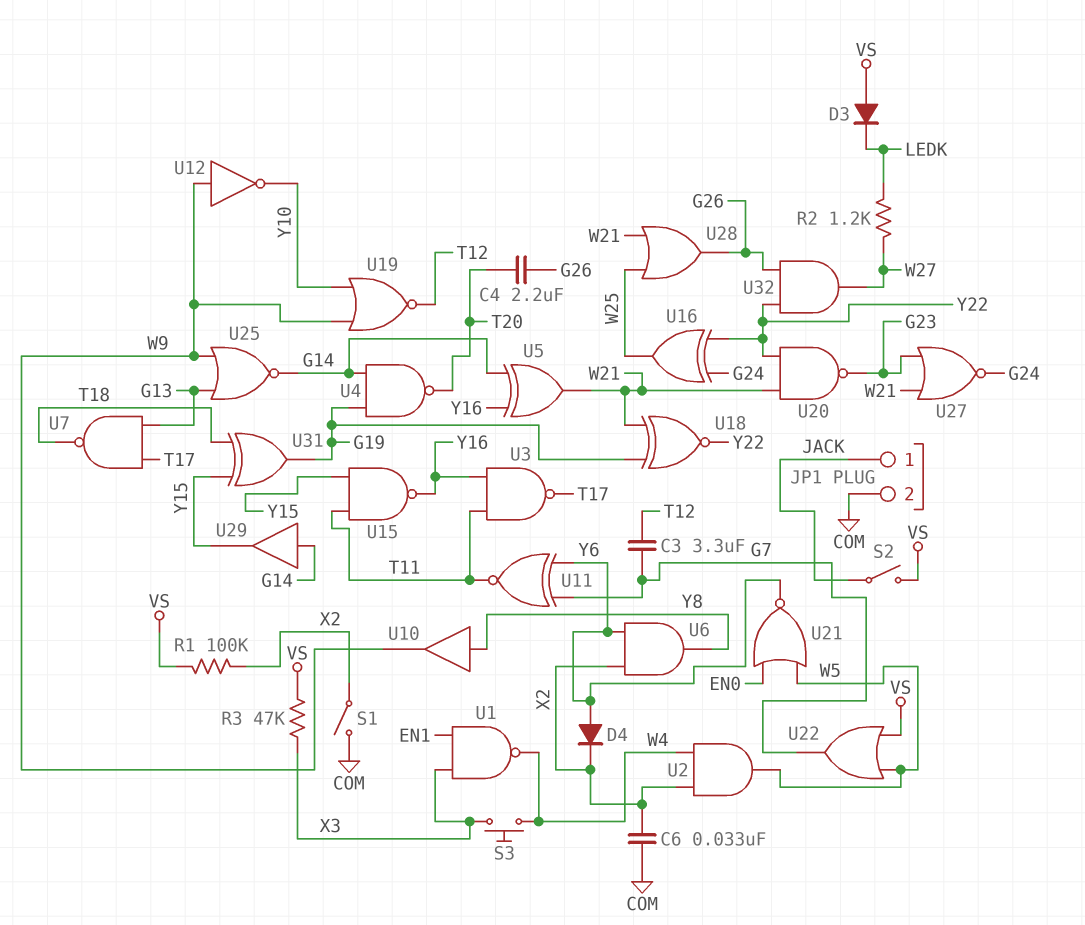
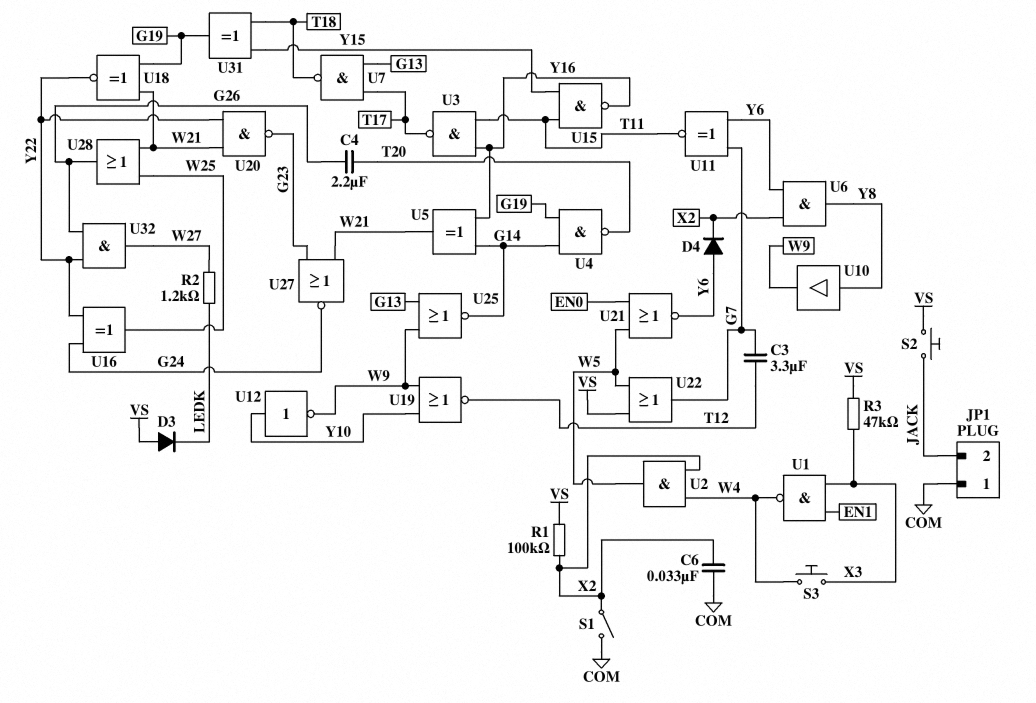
JP1 pin 1: JACK -> COM
JP1 pin 2: COM -> JACK
S2: switch (JACK, VS) -> button (JACK, VS)
U12: NOT (in W9, out Y10) -> NOT (in Y10, out W9)
U29: buffer (in G14, out Y15) -> none

